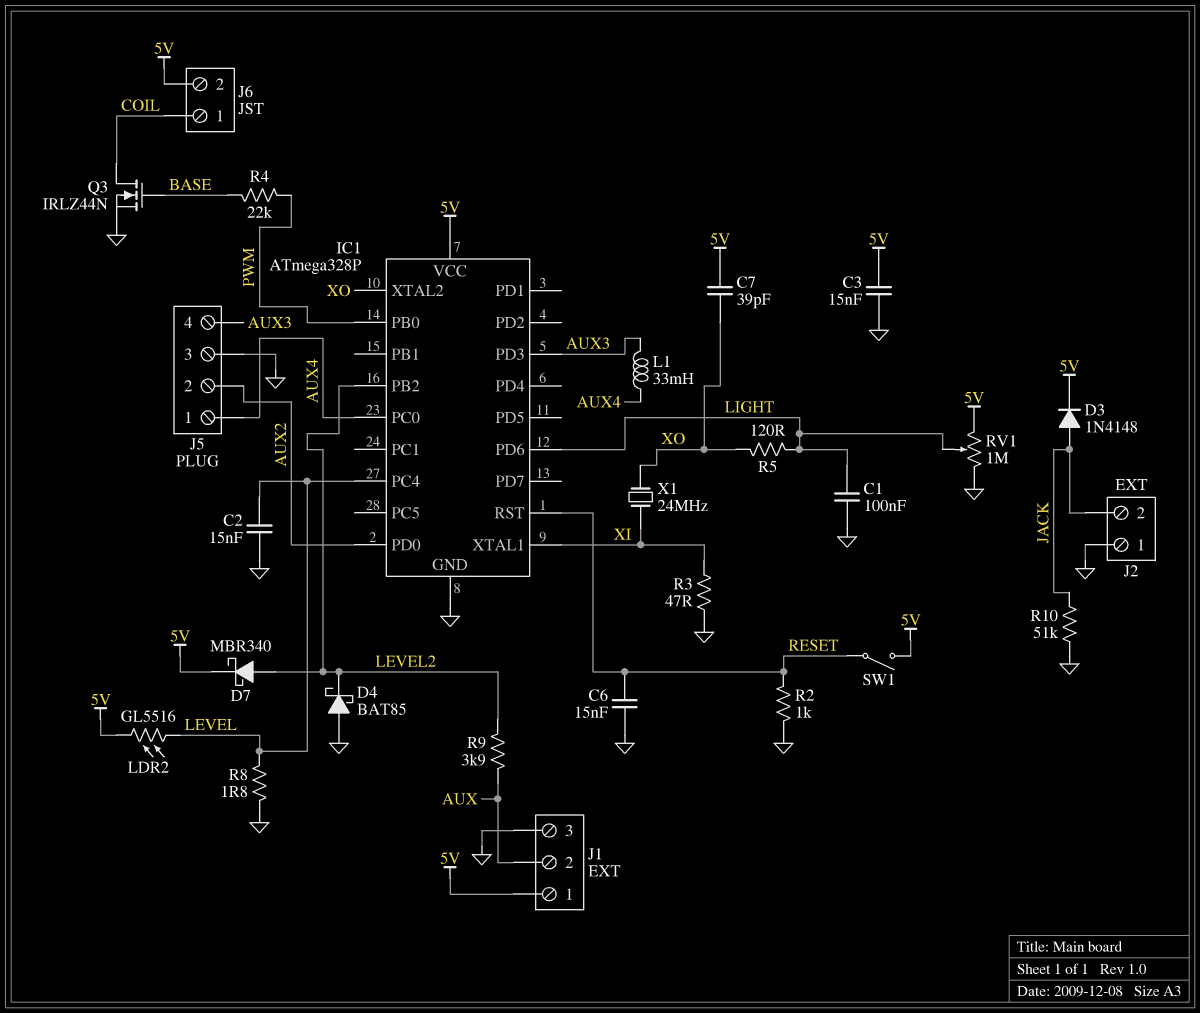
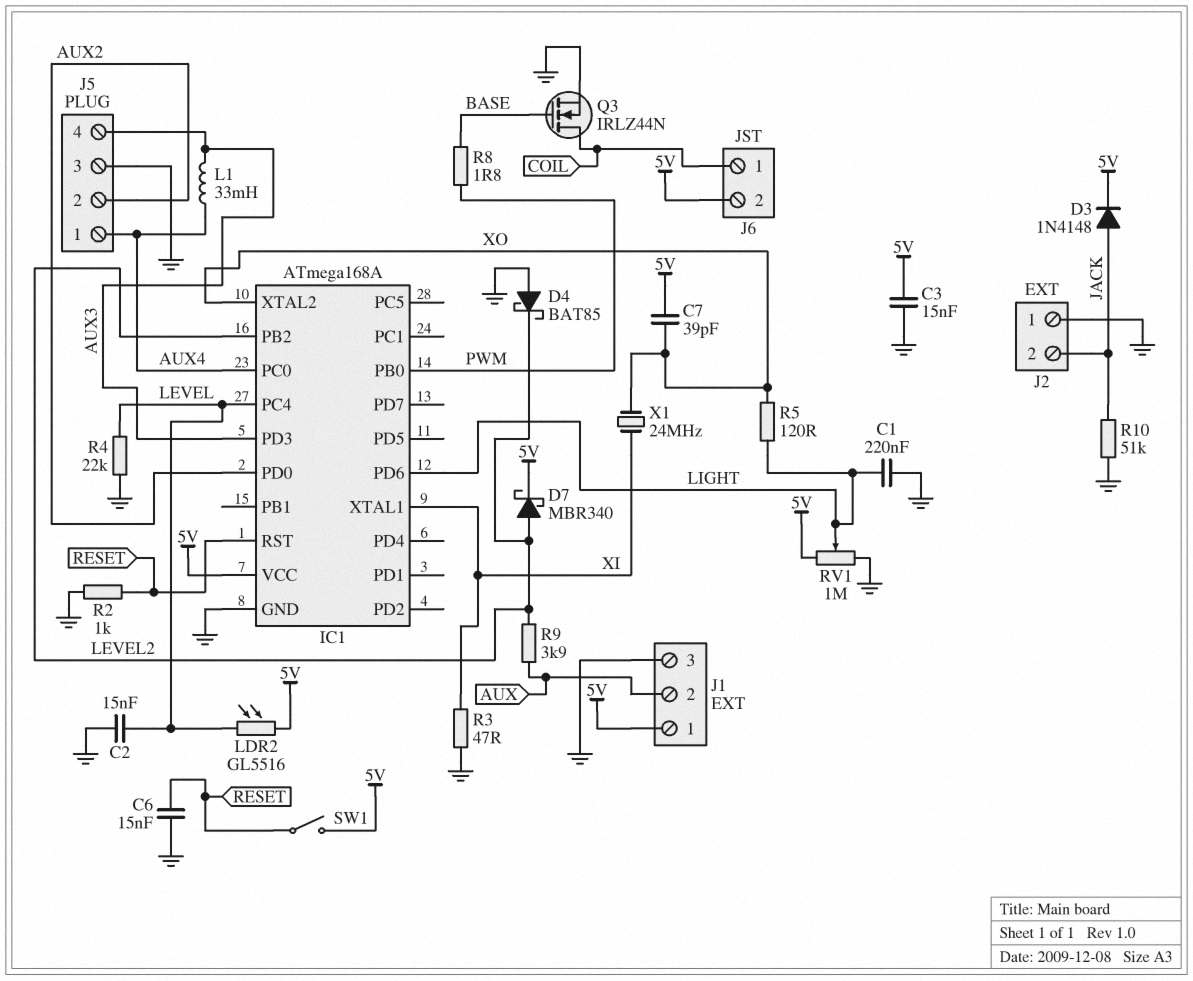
C1: 100nF (GND, LIGHT) -> 220nF (GND, LIGHT)
IC1: ATmega328P -> ATmega168A
R4: 22k (BASE, PWM) -> 22k (GND, LEVEL)
R8: 1.8 (GND, LEVEL) -> 1.8 (BASE, PWM)

